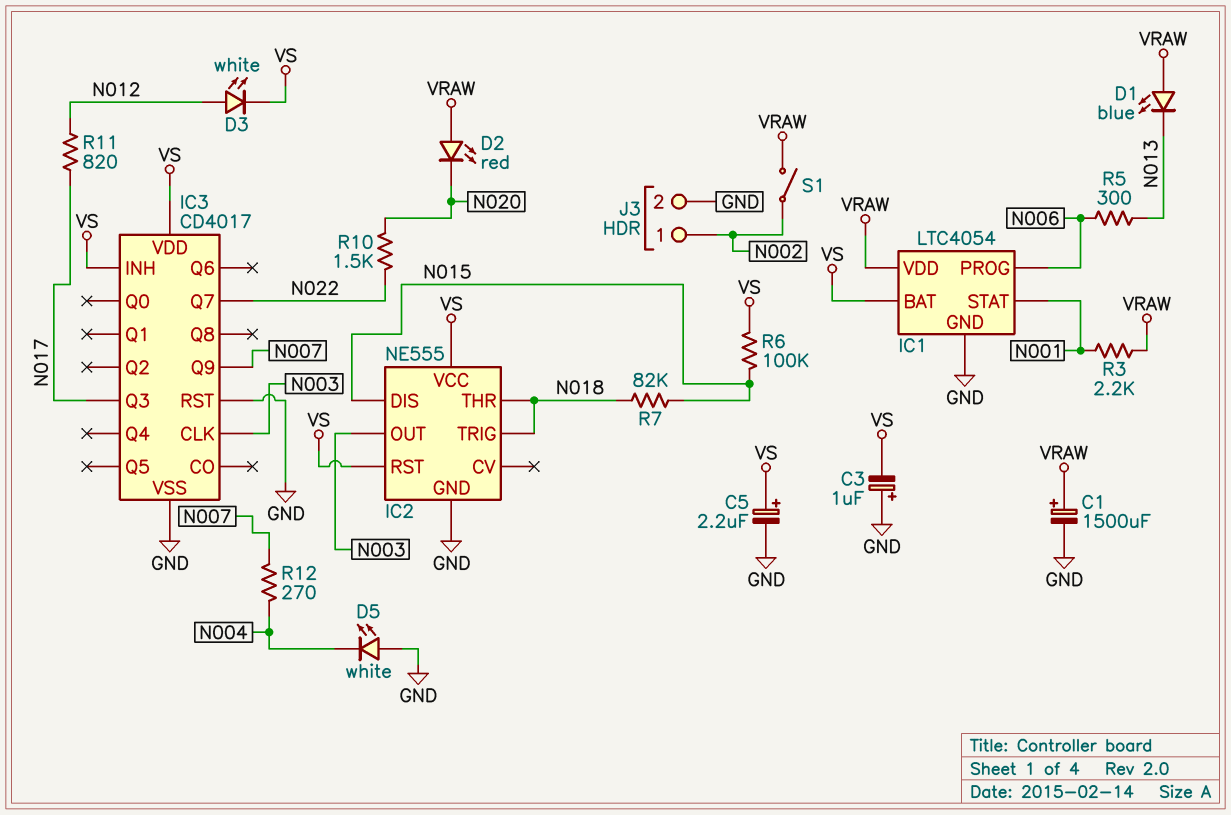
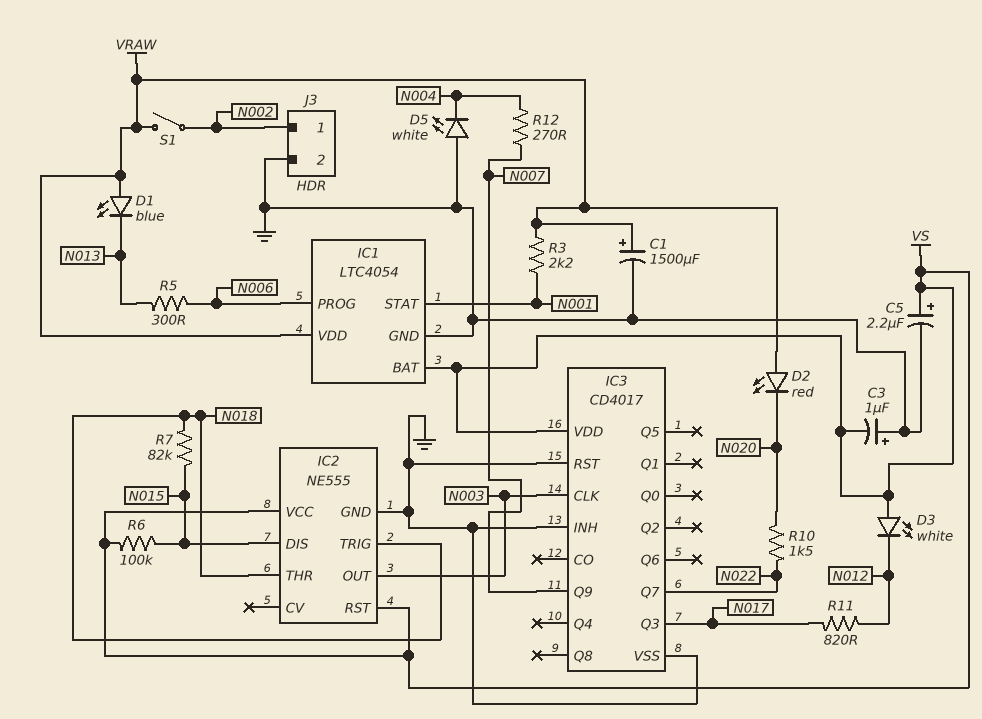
D3: LED white (A N012, K VS) -> LED white (A VS, K N012)
IC3 pin INH: VS -> GND

